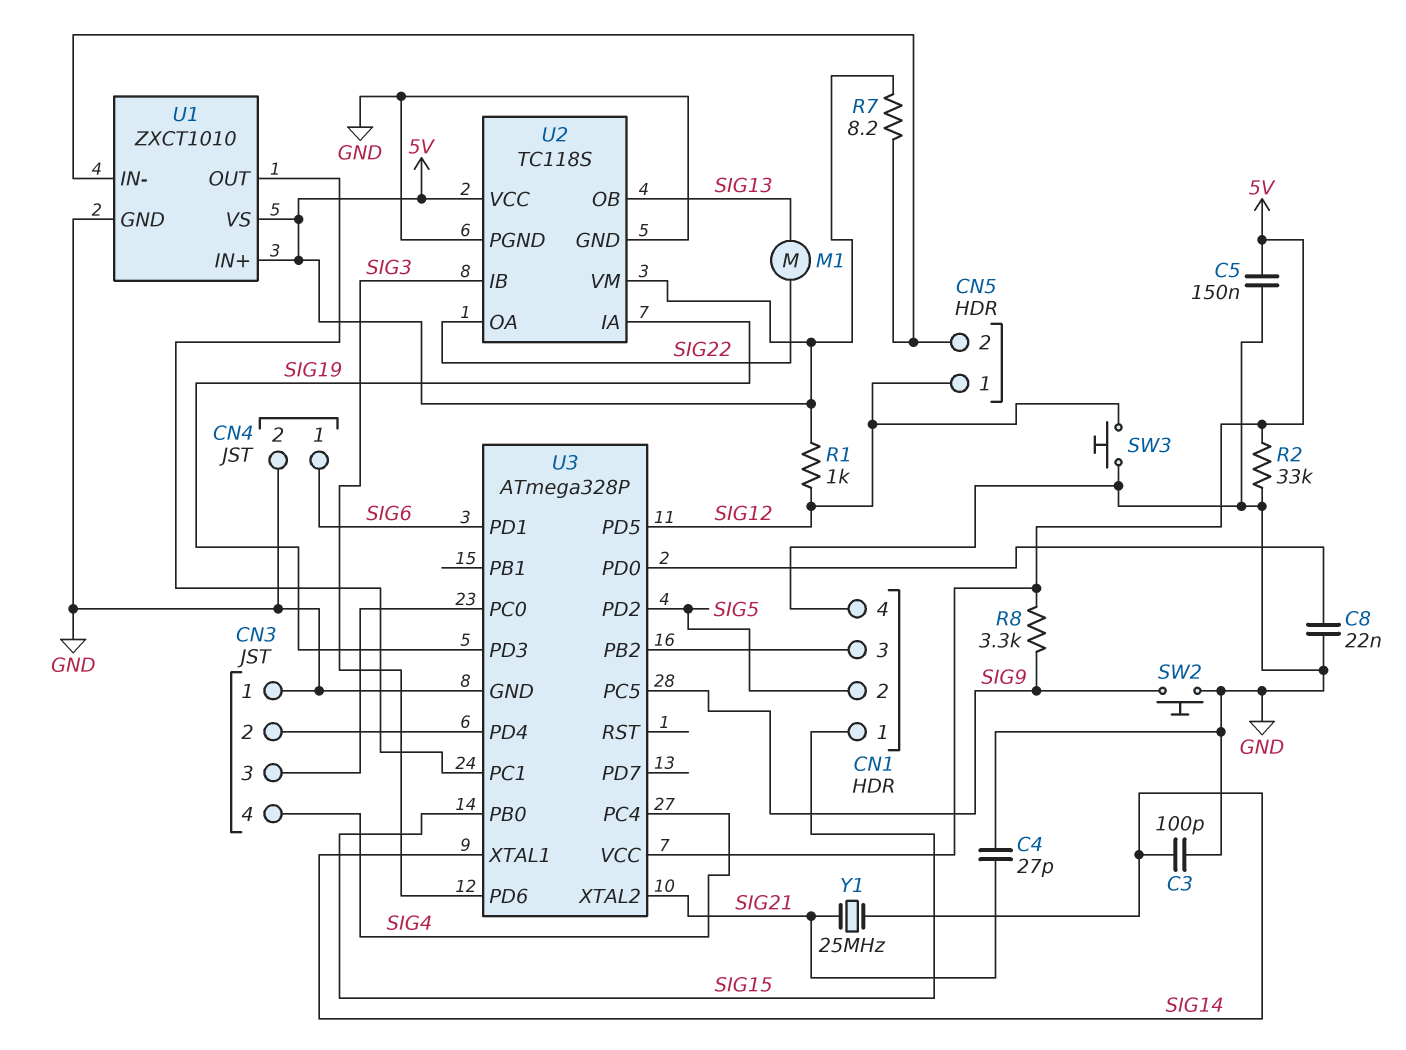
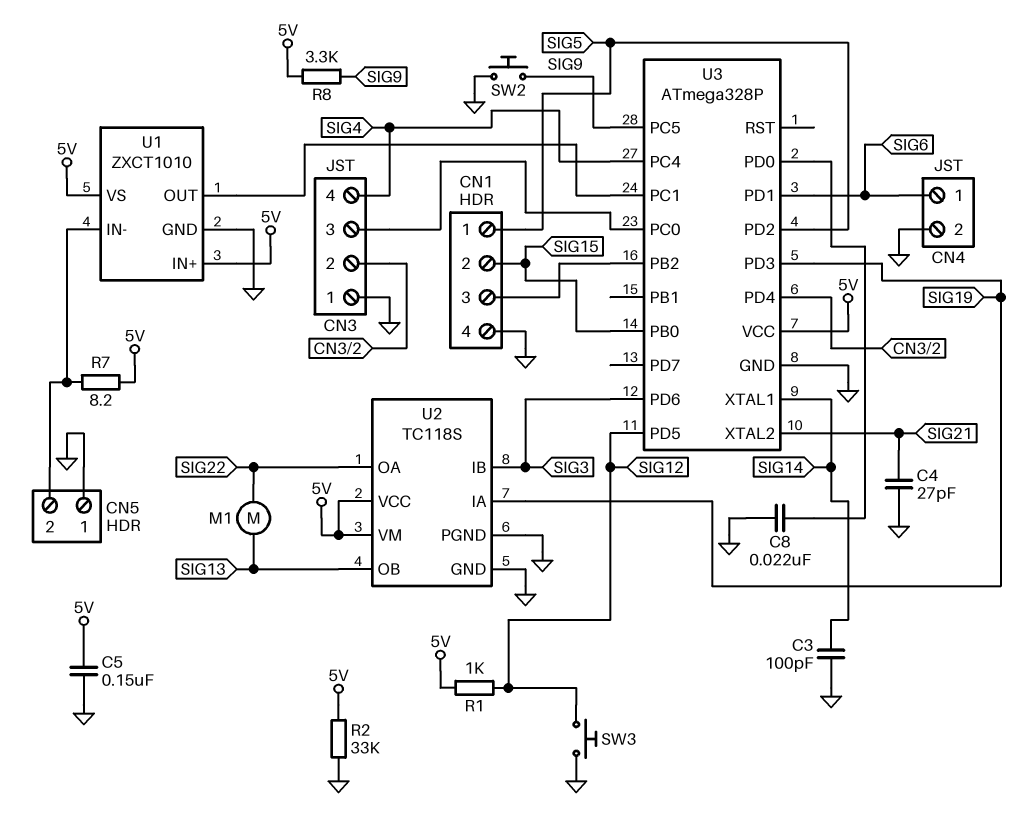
CN1 pin 1: SIG15 -> SIG5
CN1 pin 2: SIG5 -> SIG15
CN5 pin 1: SIG12 -> GND
Y1: 25MHz (SIG14, SIG21) -> none

